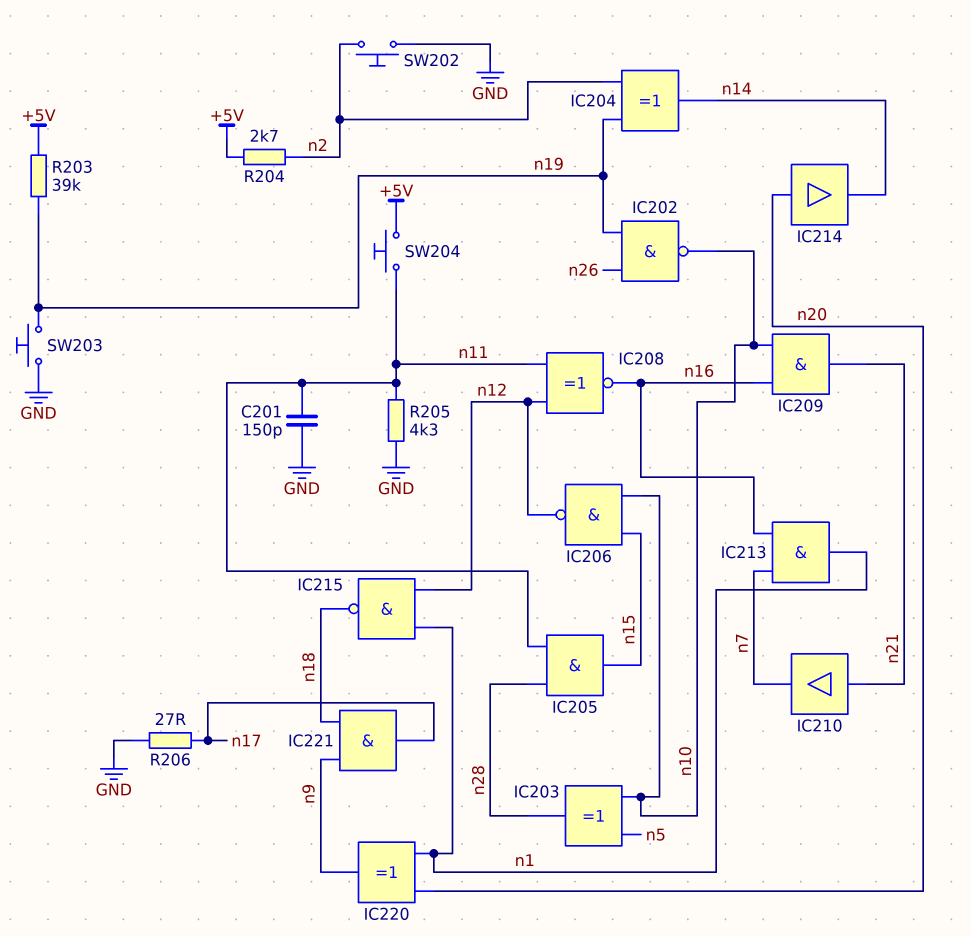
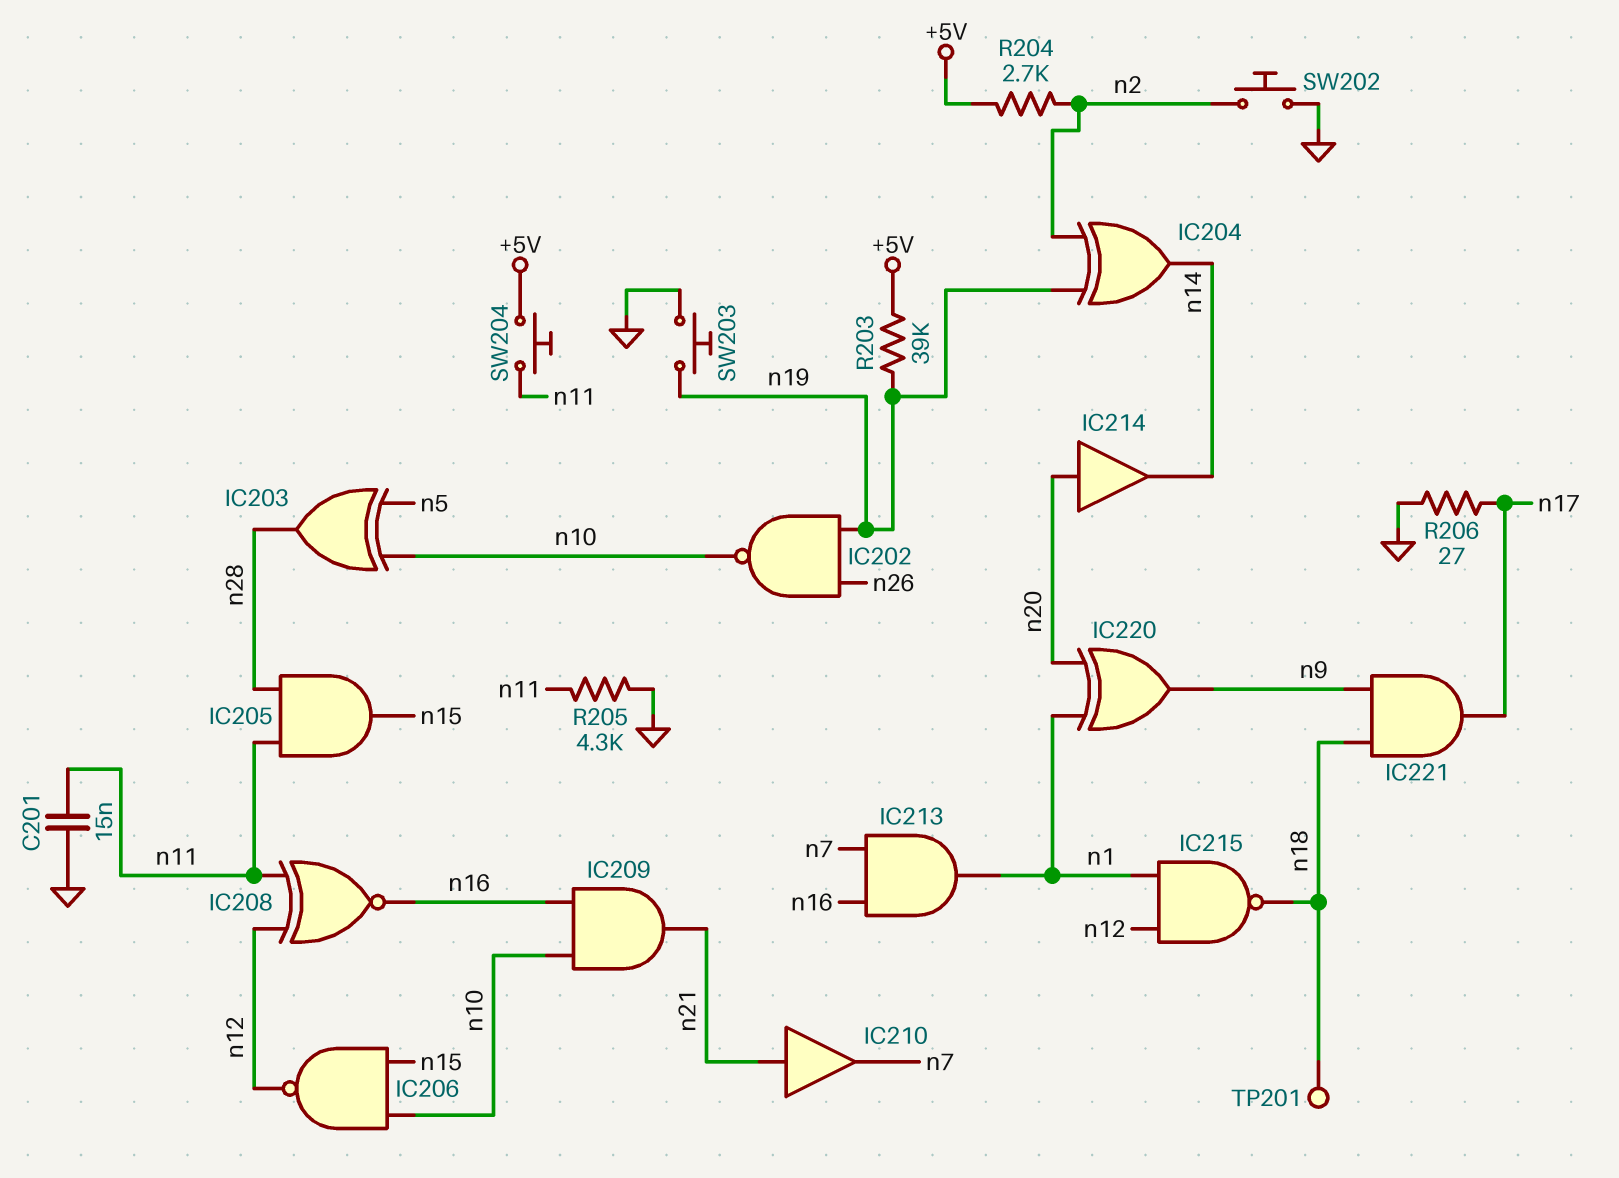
C201: 150pF (GND, n11) -> 15nF (GND, n11)
TP201: none -> test point (n18)

